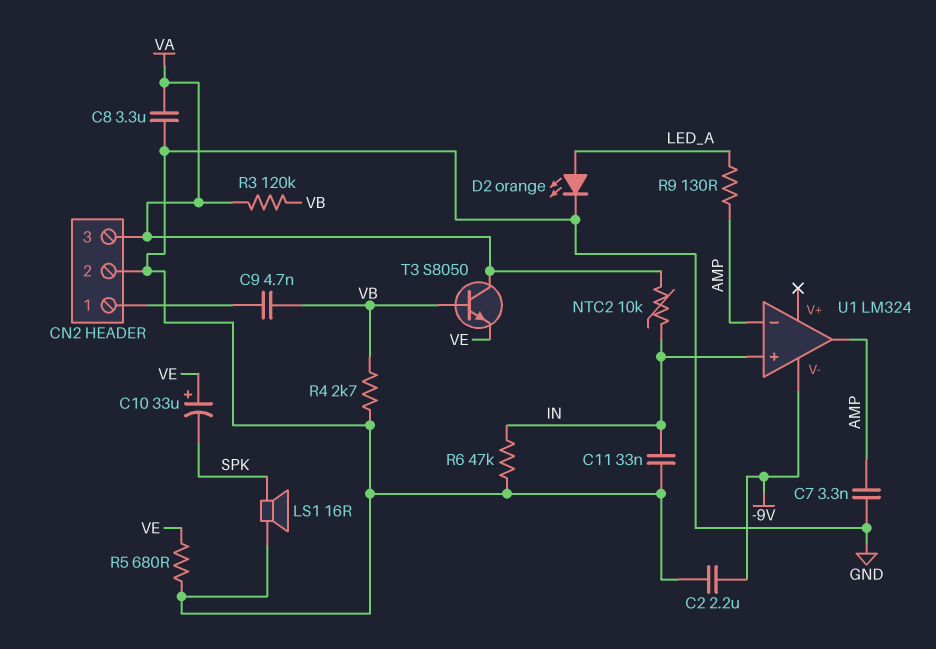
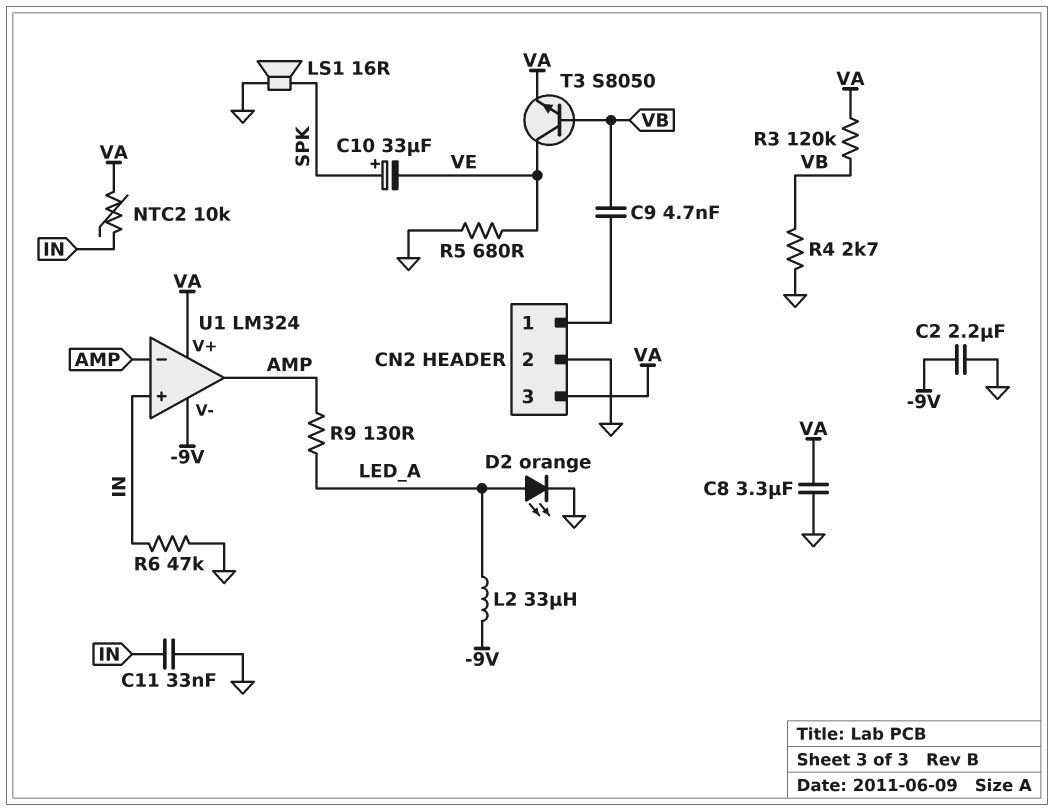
C7: 3.3nF (AMP, GND) -> none
C10: 33uF (plus VE, minus SPK) -> 33uF (plus SPK, minus VE)
L2: none -> 33uH (-9V, LED_A)
T3: NPN S8050 (B VB, C VA, E VE) -> NPN S8050 (B VB, C VE, E VA)
U1 pin V+: none -> VA

